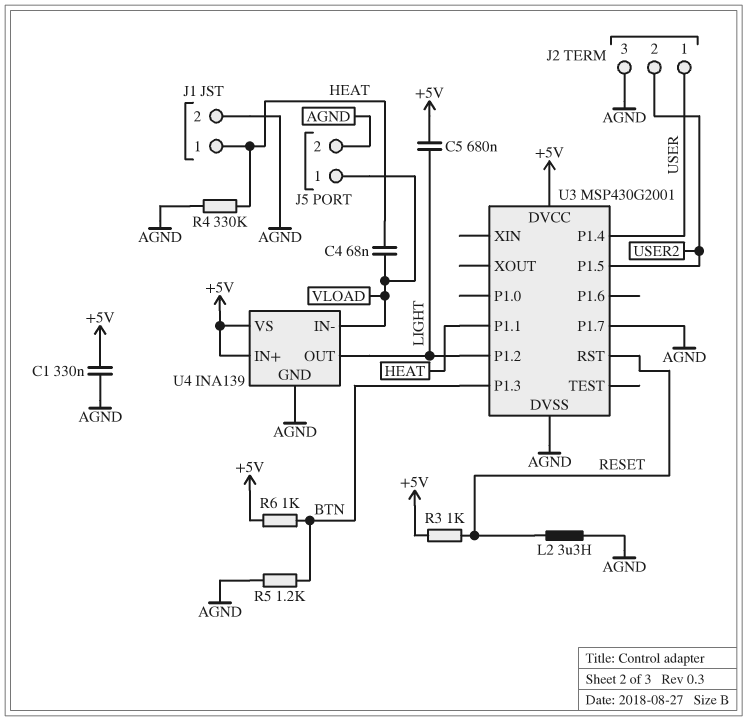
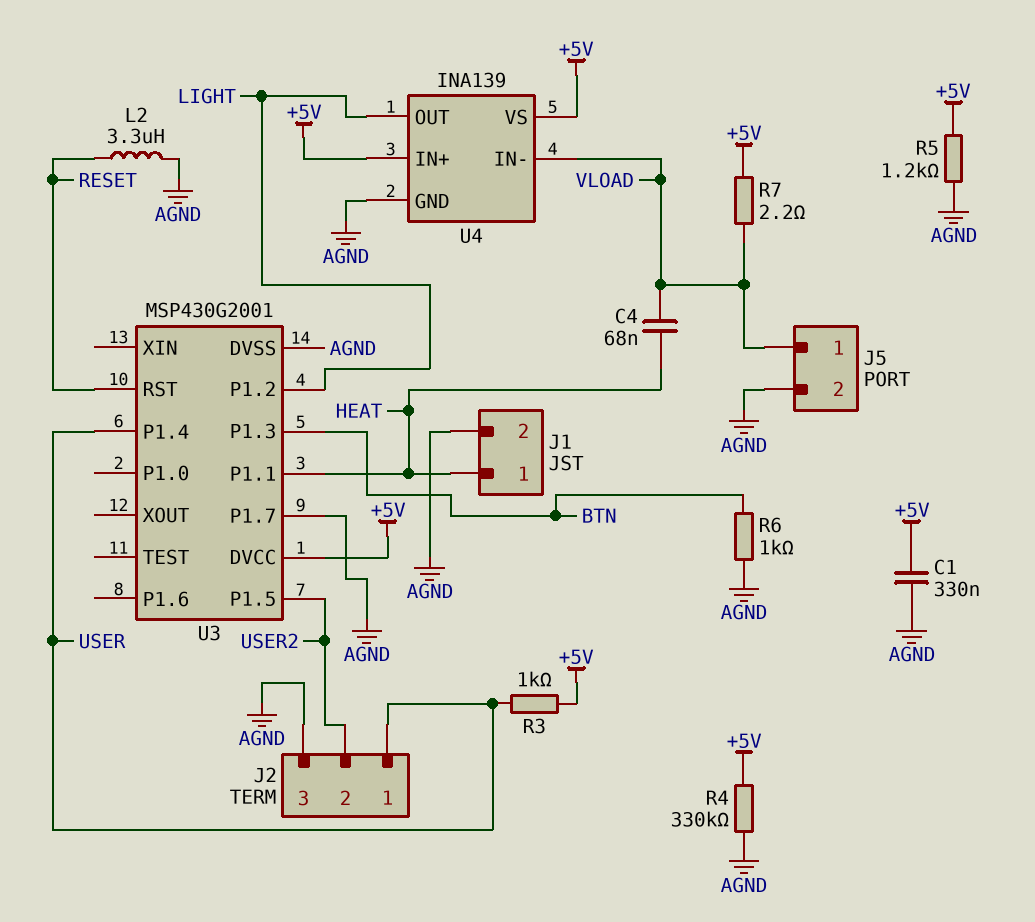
C5: 680nF (+5V, LIGHT) -> none
R3: 1k (+5V, RESET) -> 1k (+5V, USER)
R4: 330k (AGND, HEAT) -> 330k (+5V, AGND)
R5: 1.2k (AGND, BTN) -> 1.2k (+5V, AGND)
R6: 1k (+5V, BTN) -> 1k (AGND, BTN)
R7: none -> 2.2 (+5V, VLOAD)

